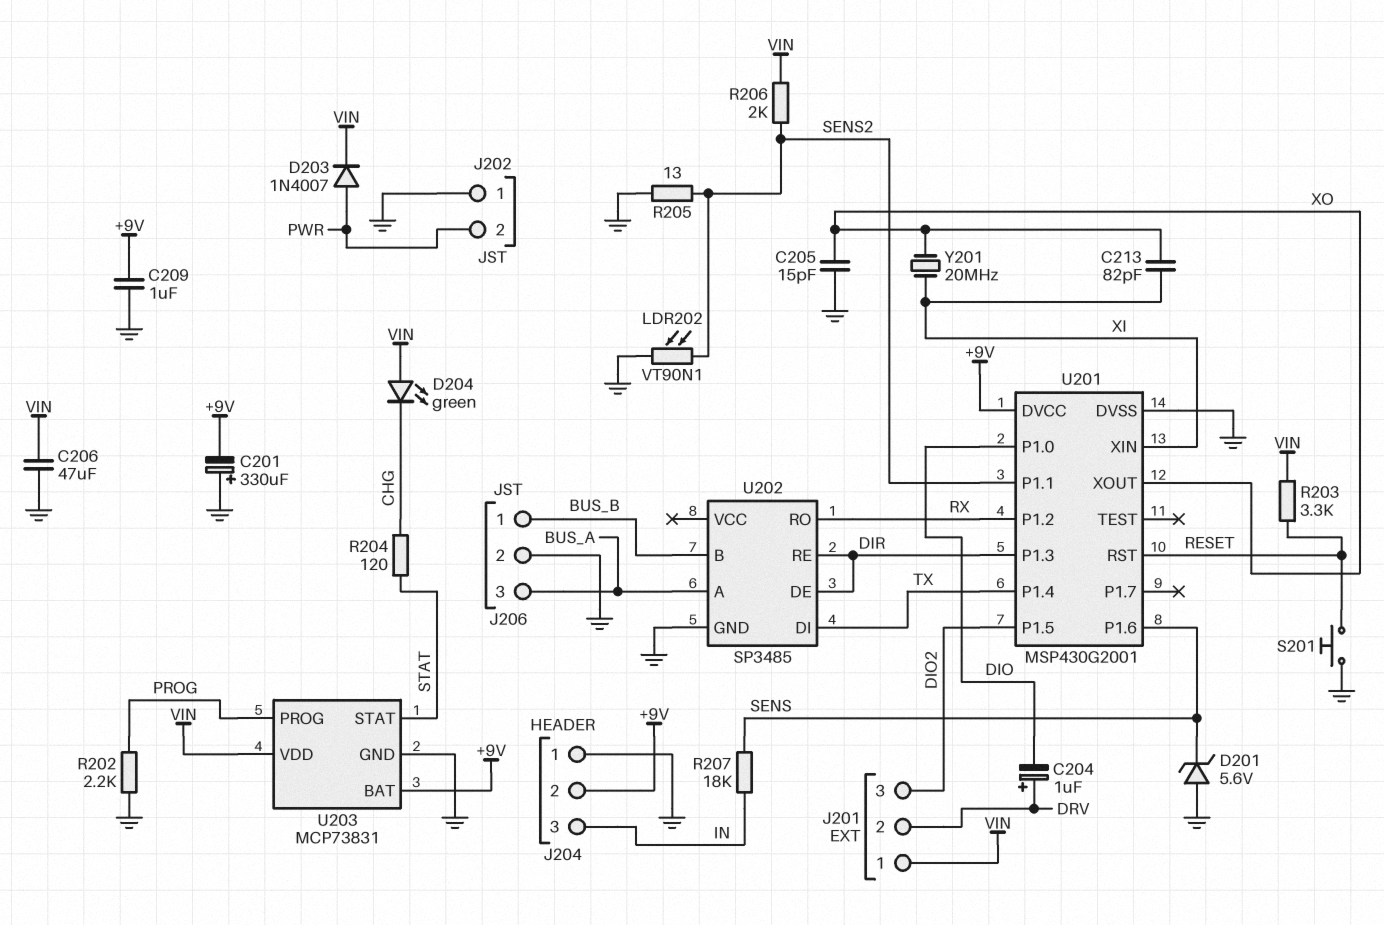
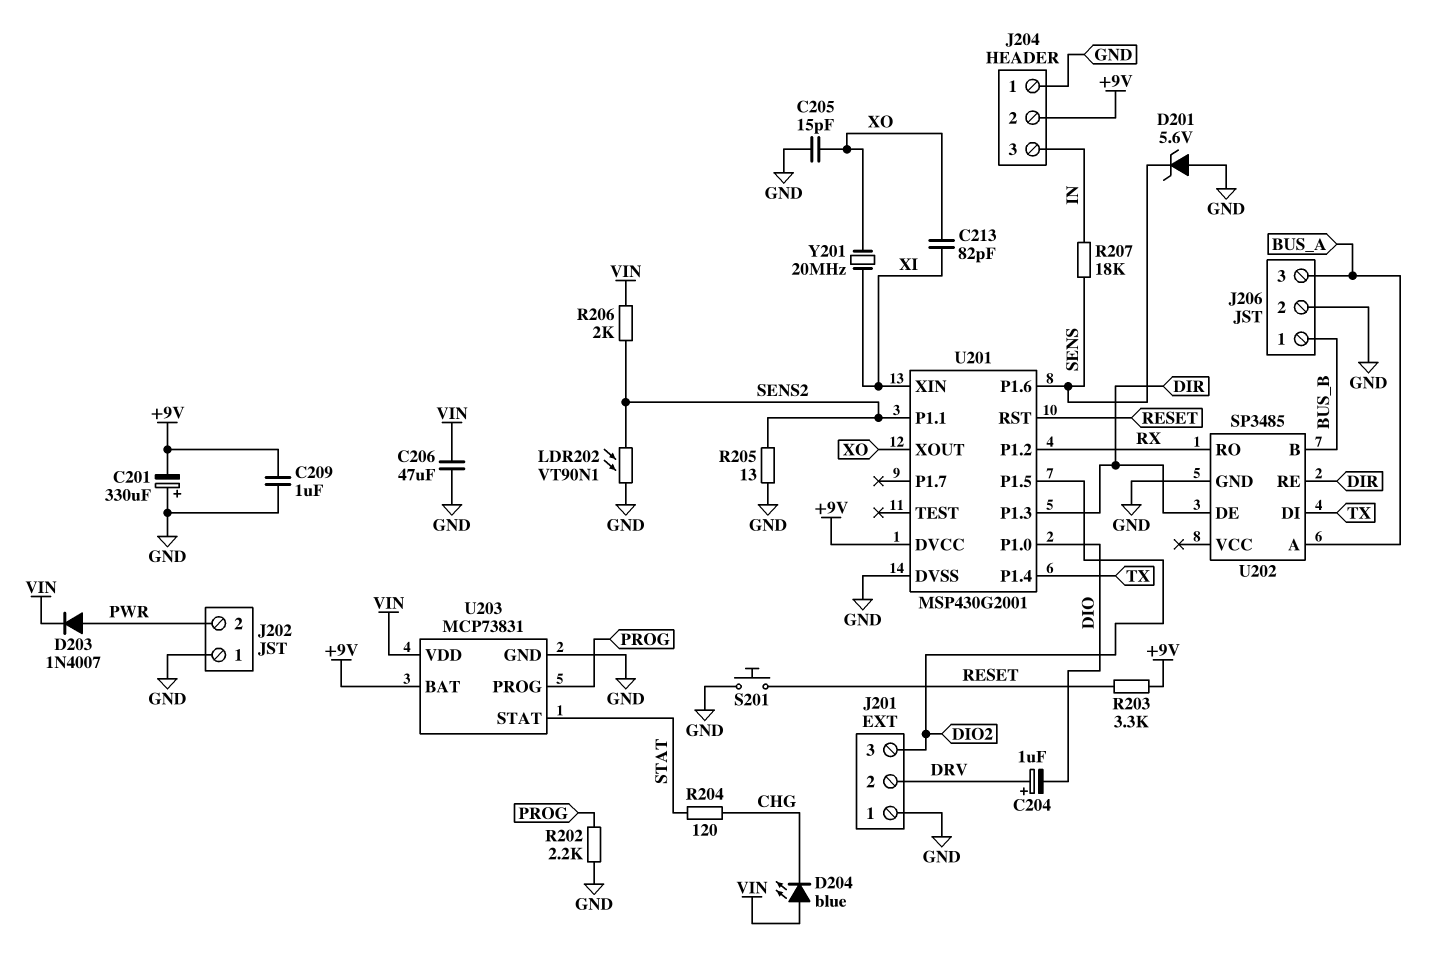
D204: LED green (A VIN, K CHG) -> LED blue (A VIN, K CHG)
J201 pin 1: VIN -> GND
R203: 3.3k (RESET, VIN) -> 3.3k (+9V, RESET)

